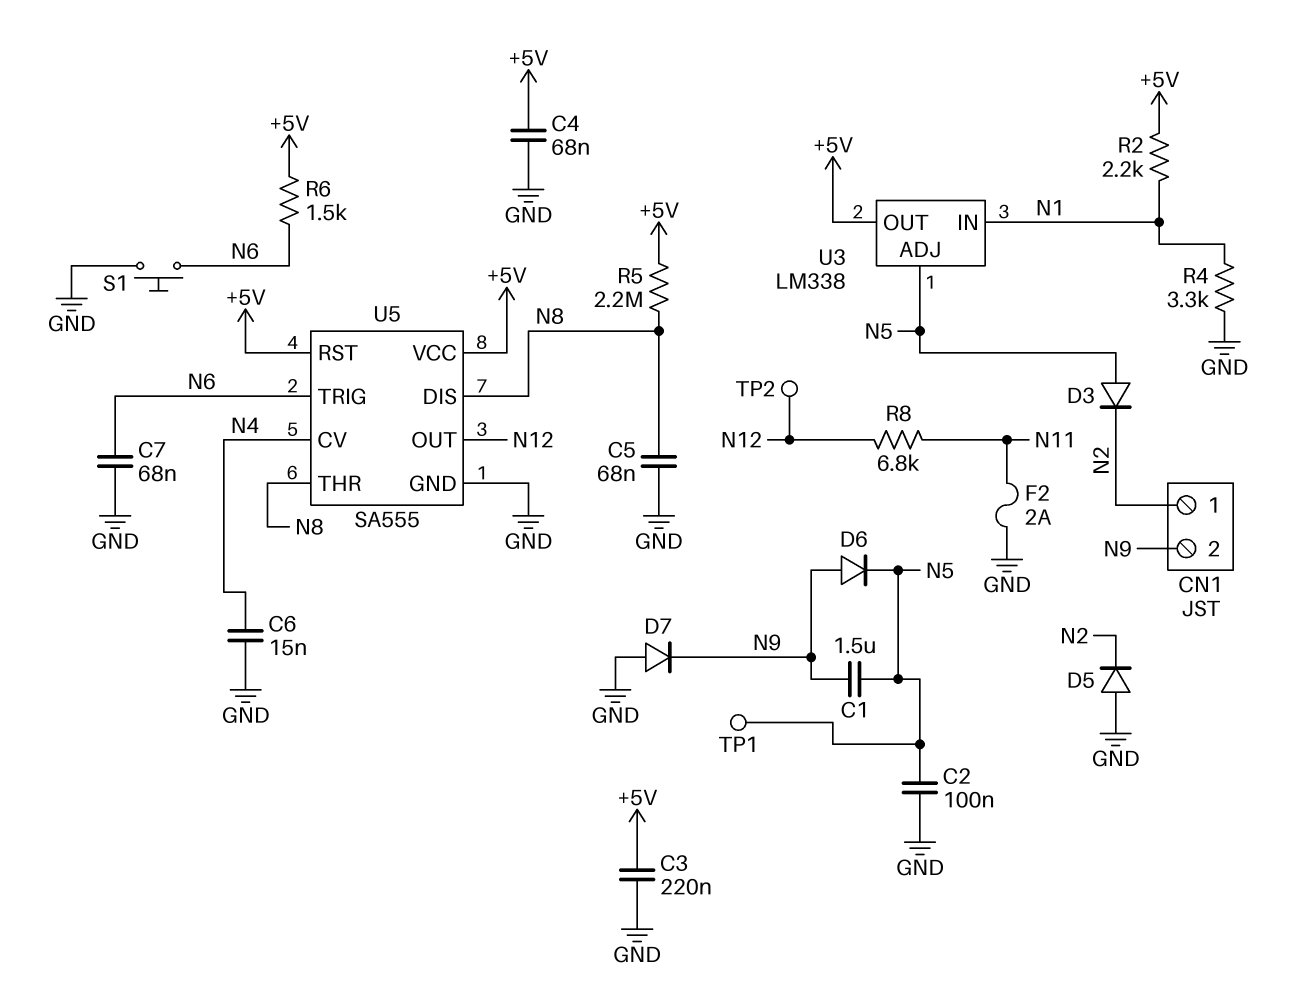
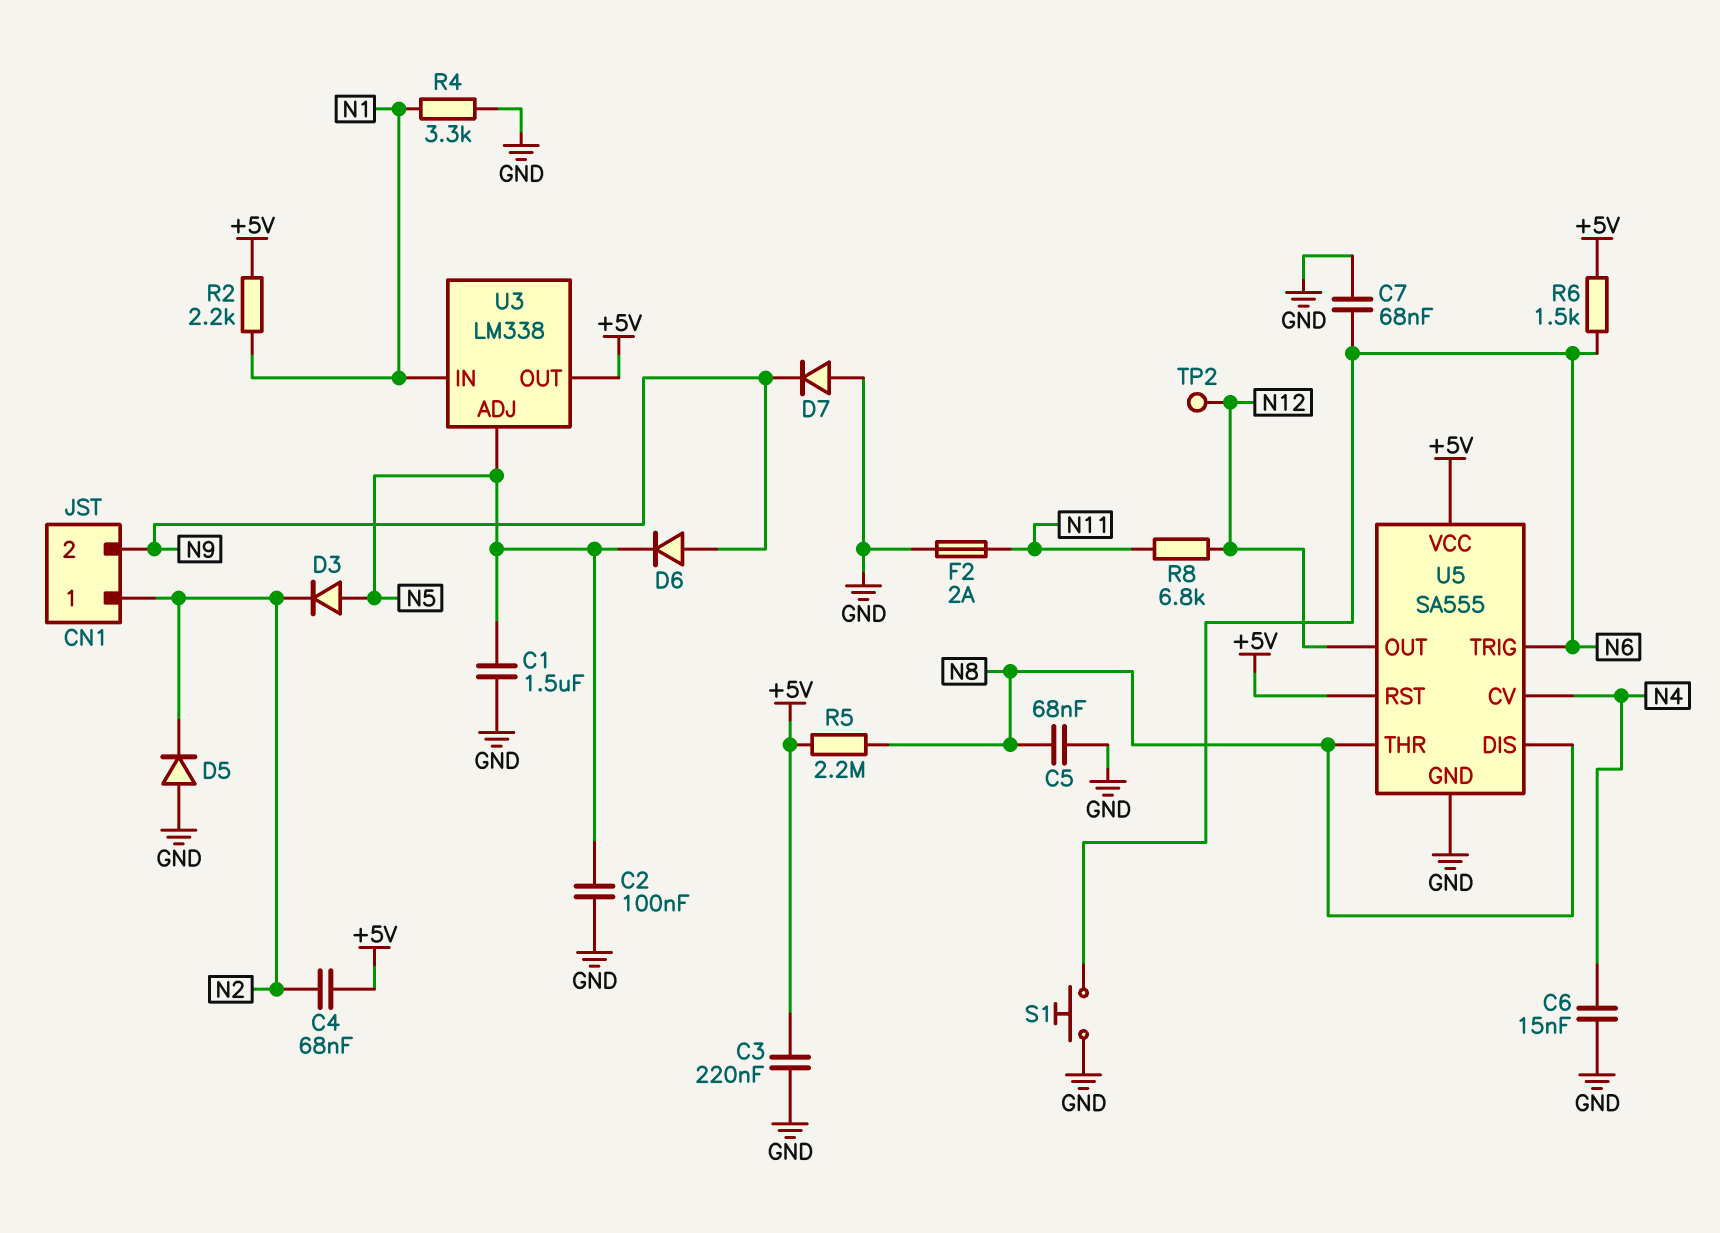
C1: 1.5uF (N5, N9) -> 1.5uF (GND, N5)
C4: 68nF (+5V, GND) -> 68nF (+5V, N2)
TP1: test point (N5) -> none

